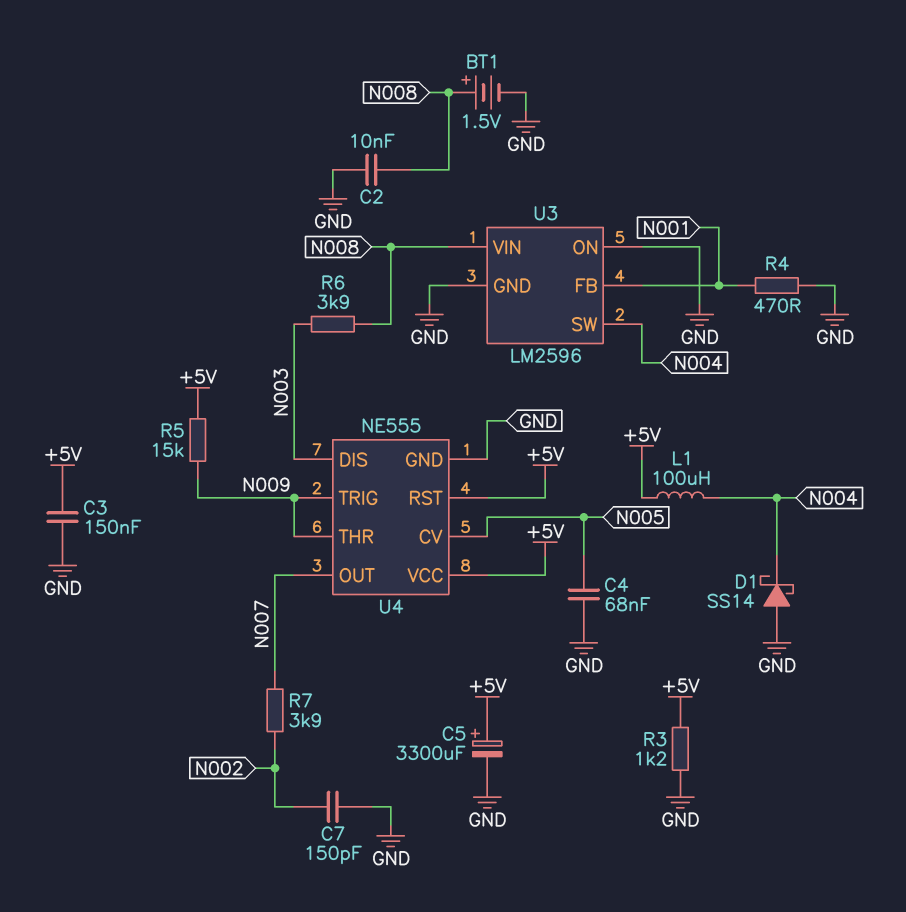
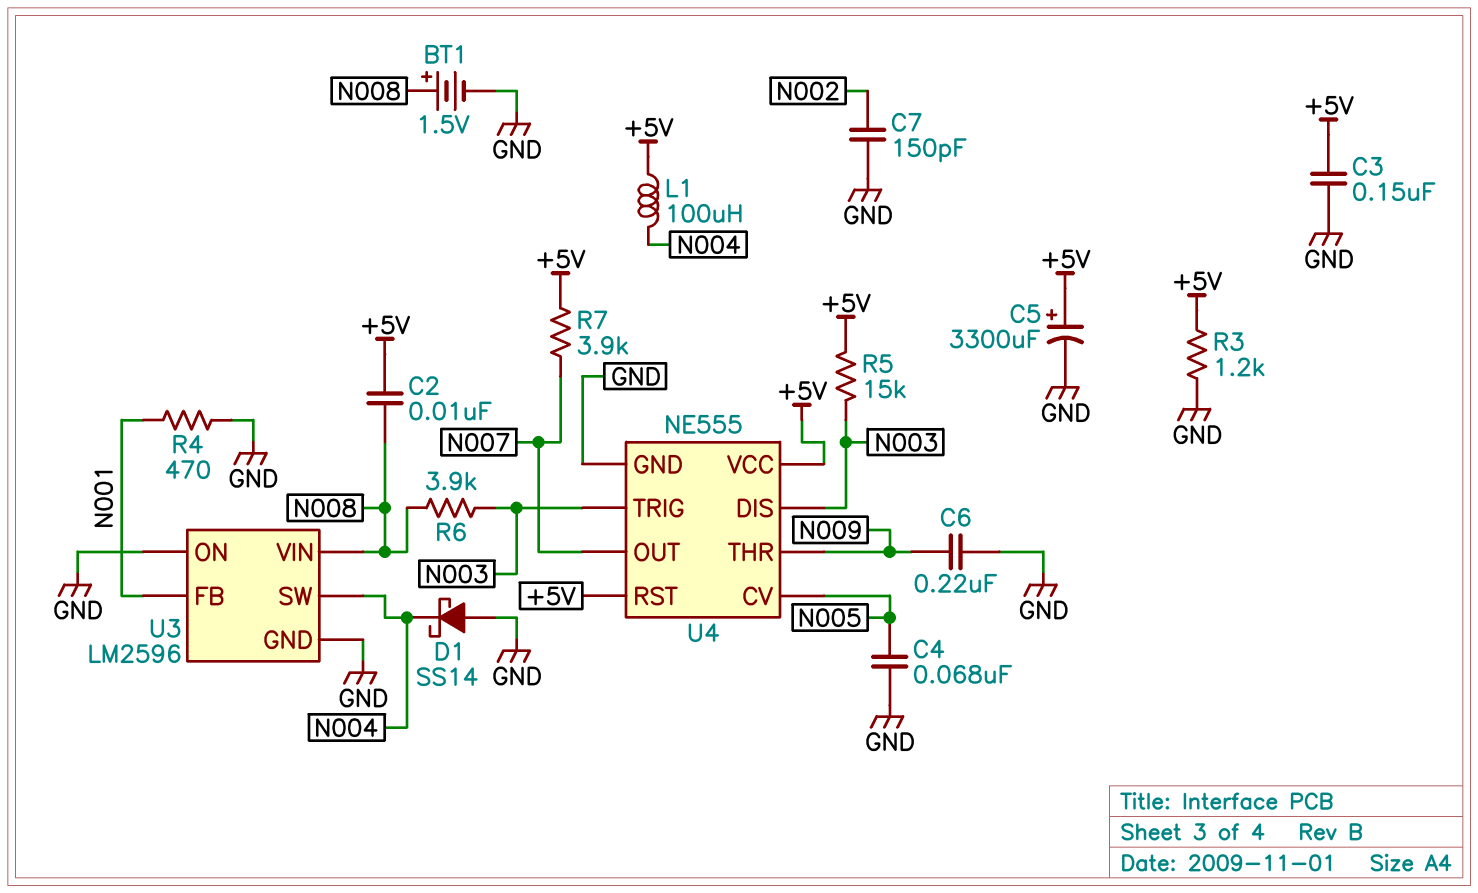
C2: 10nF (GND, N008) -> 10nF (+5V, N008)
C6: none -> 220nF (GND, N009)
R5: 15k (+5V, N009) -> 15k (+5V, N003)
R7: 3.9k (N002, N007) -> 3.9k (+5V, N007)
U4 pin TRIG: N009 -> N003

